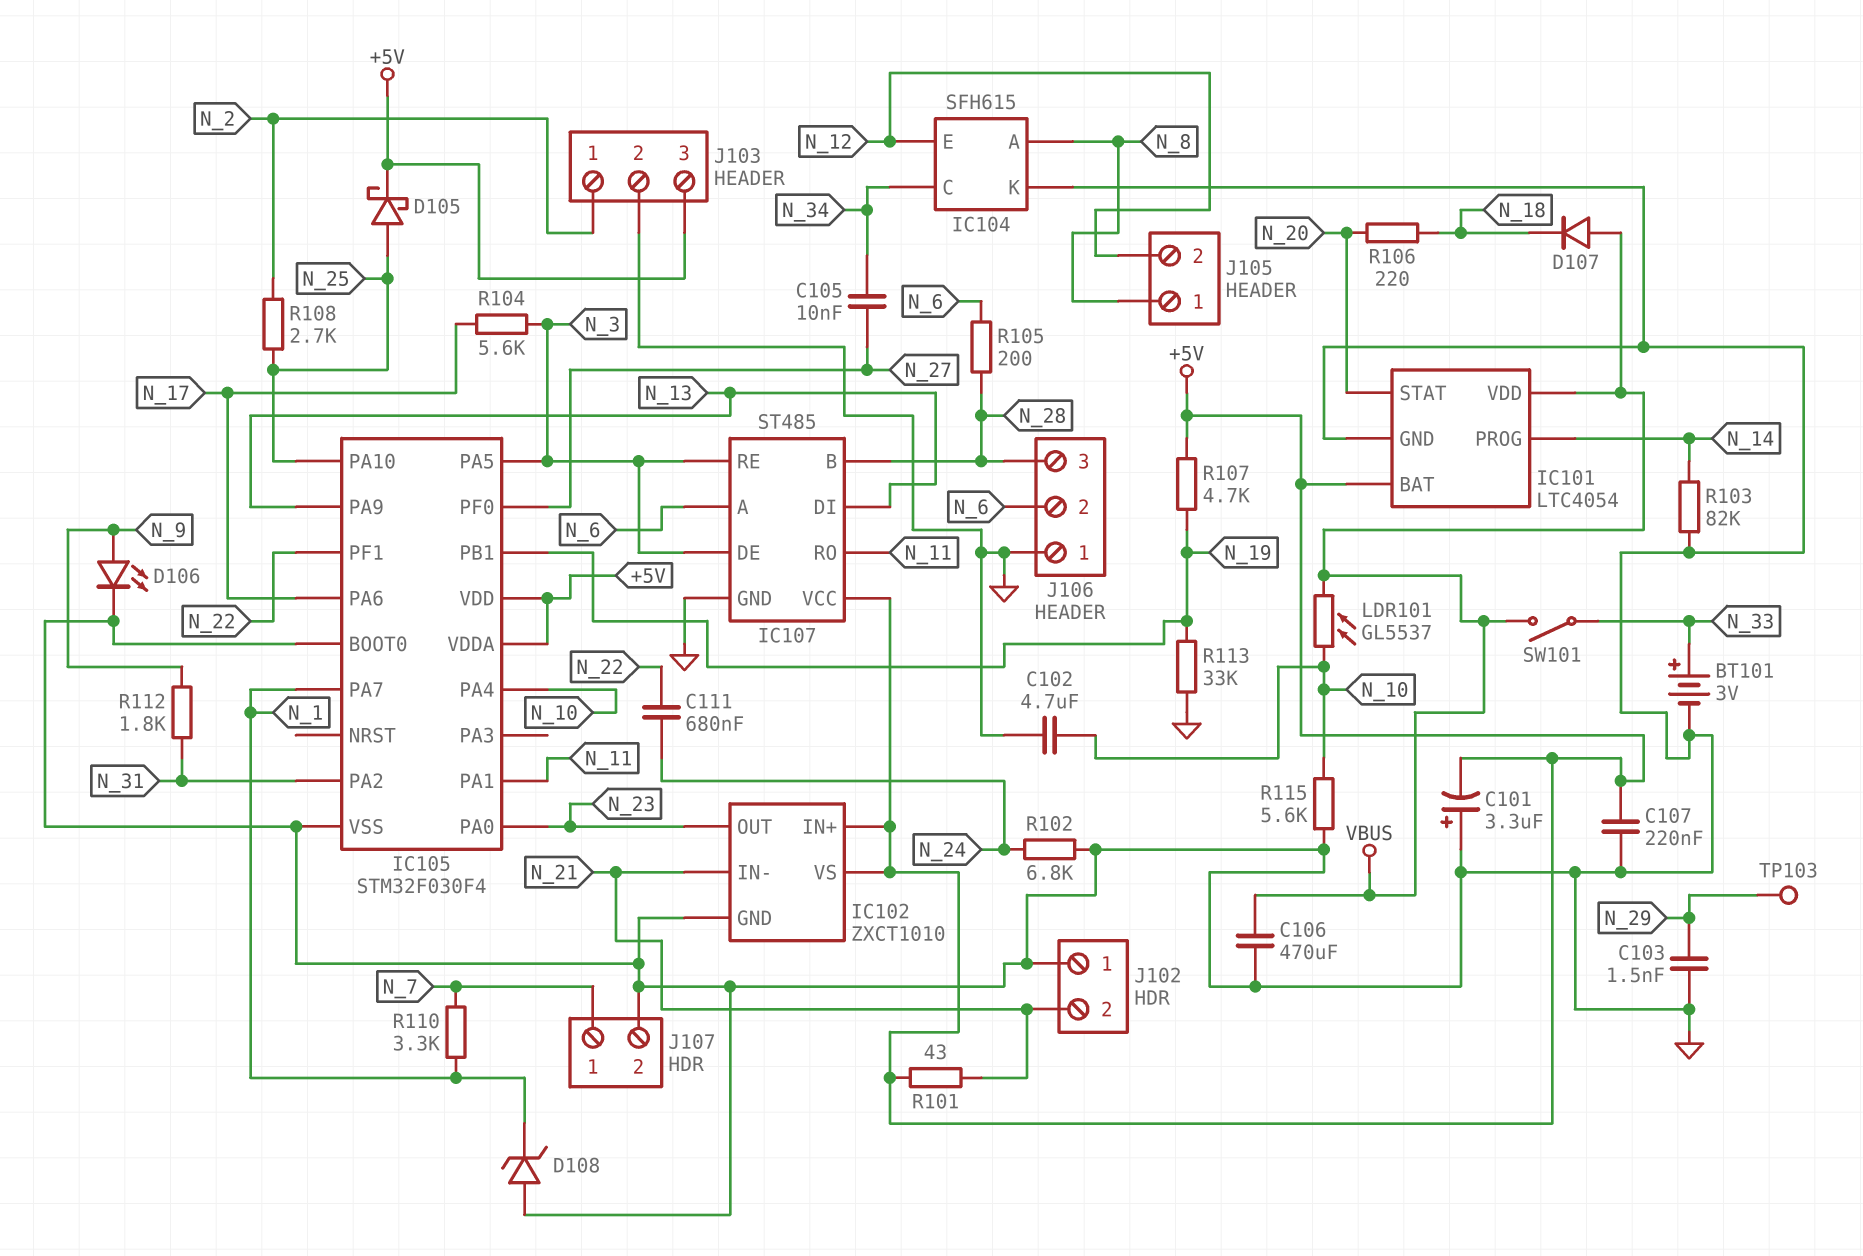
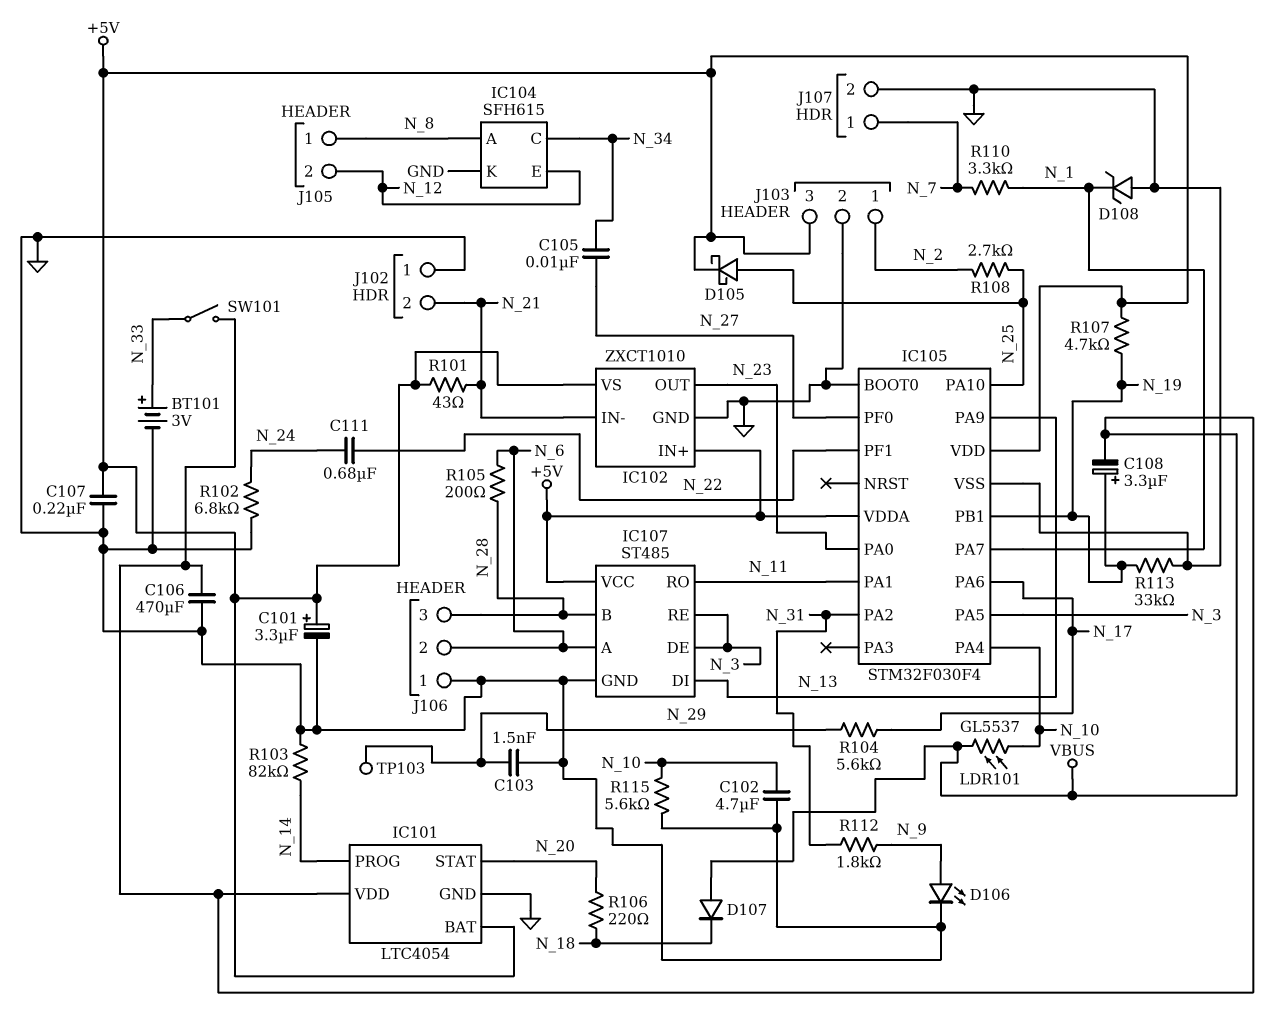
C101: 3.3uF (plus GND, minus +5V) -> 3.3uF (plus +5V, minus GND)
C108: none -> 3.3uF (plus N_19, minus VBUS)
R104: 5.6k (N_3, N_17) -> 5.6k (N_17, N_29)

